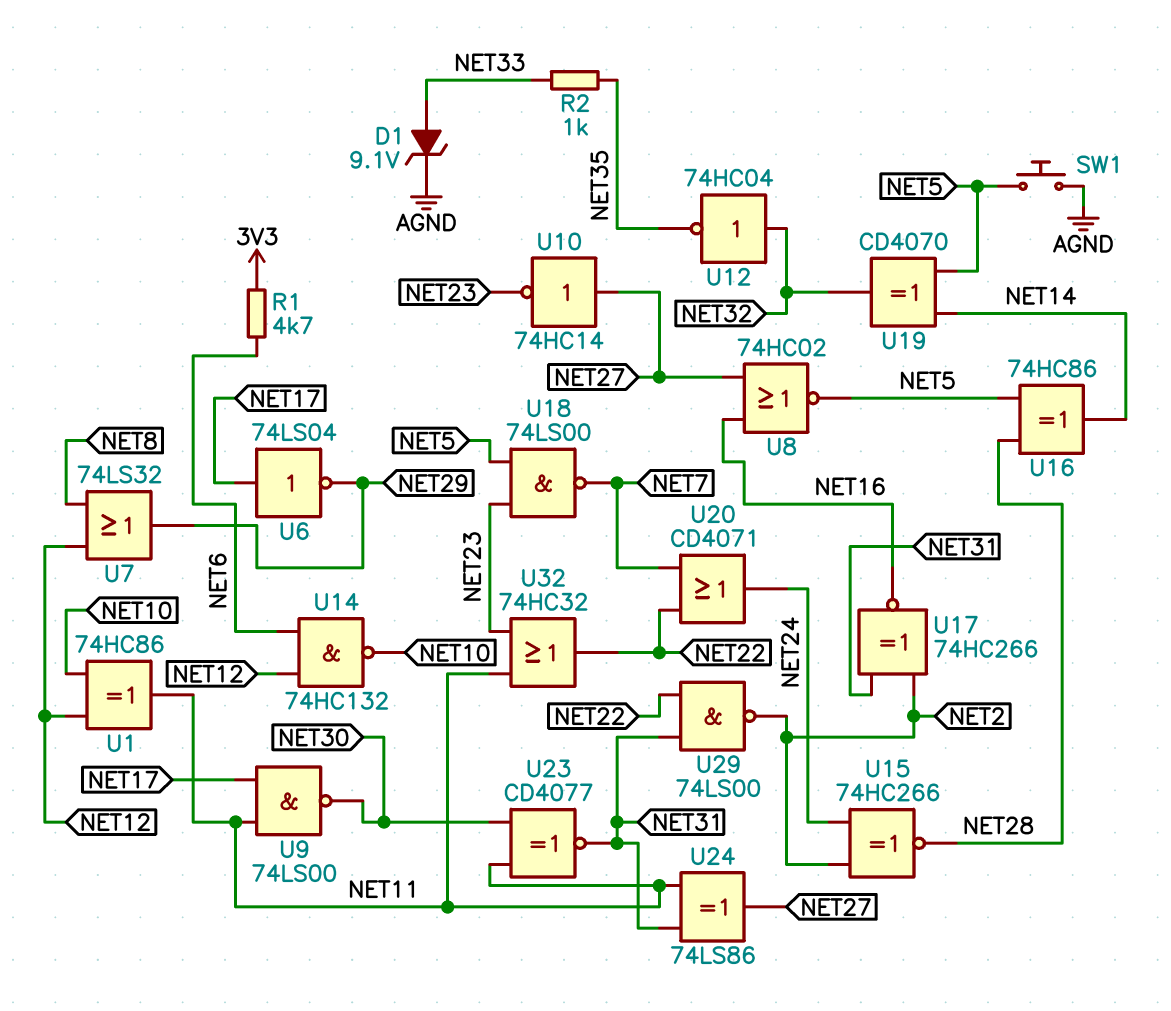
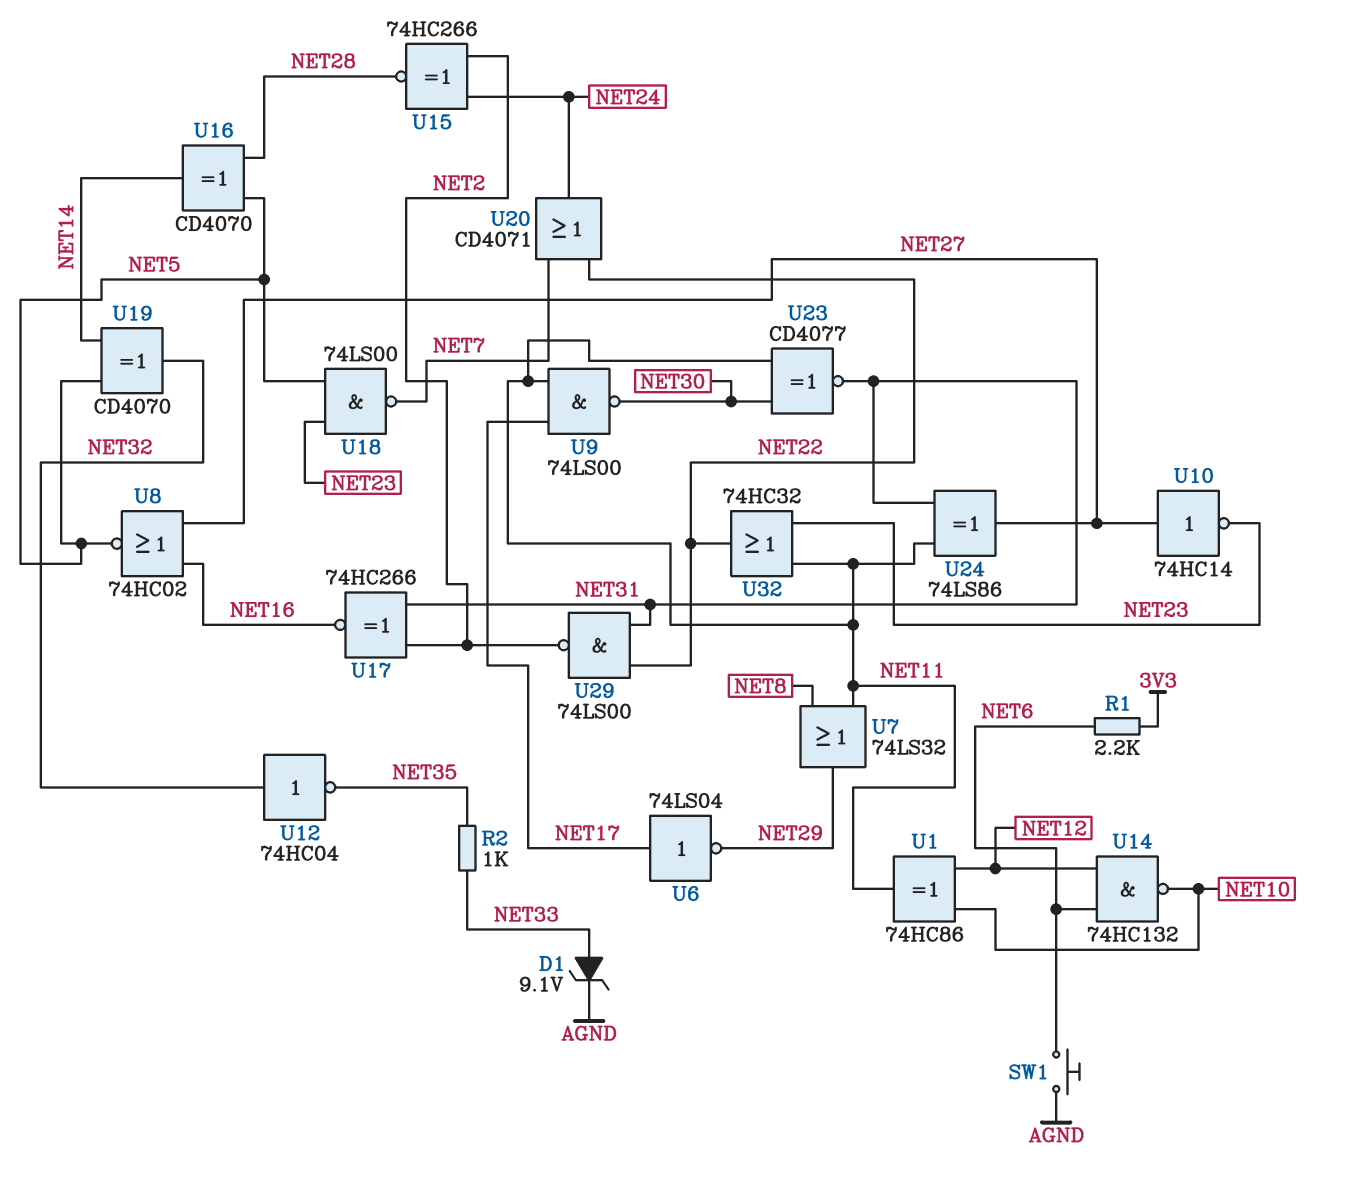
R1: 4.7k (3V3, NET6) -> 2.2k (3V3, NET6)
SW1: button (AGND, NET5) -> button (AGND, NET6)
U7: OR 74LS32 (in NET8, in NET12, out NET29) -> OR 74LS32 (in NET8, in NET11, out NET29)
U16: XOR 74HC86 (in NET5, in NET28, out NET14) -> XOR CD4070 (in NET5, in NET28, out NET14)

